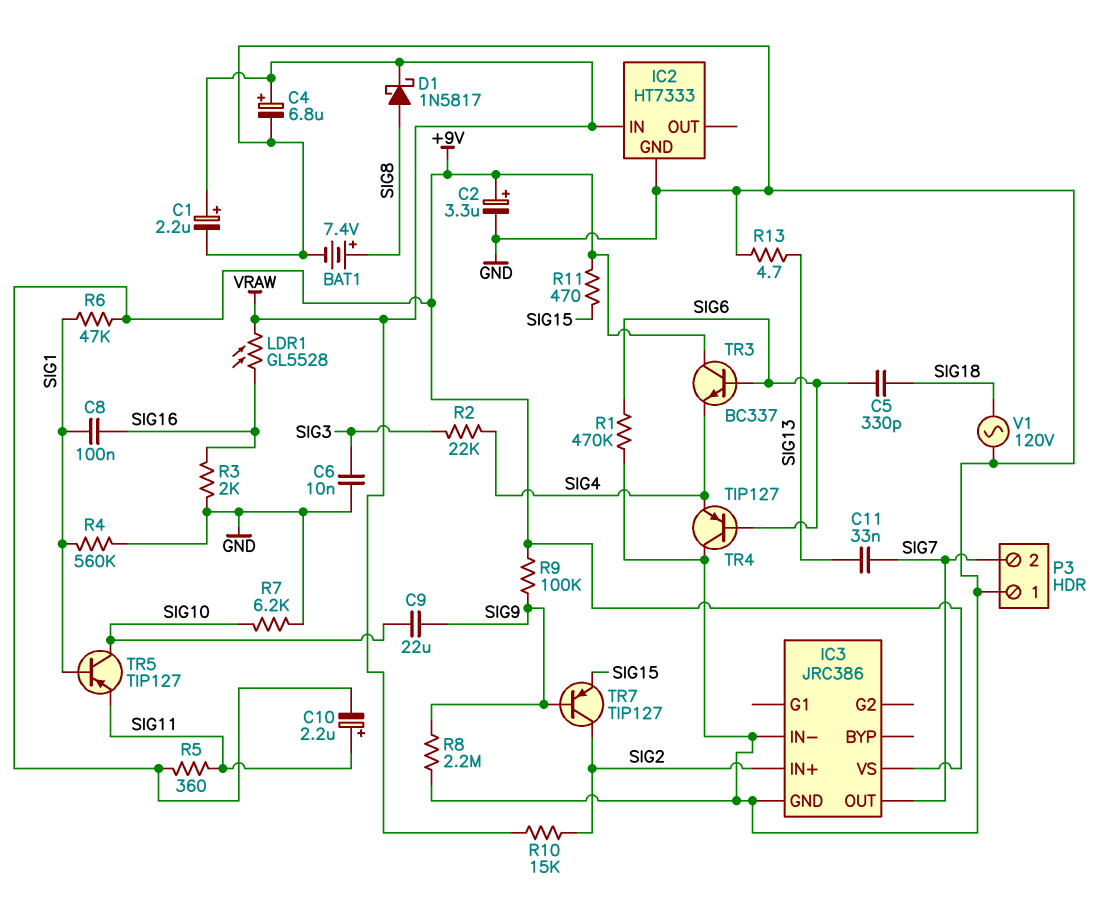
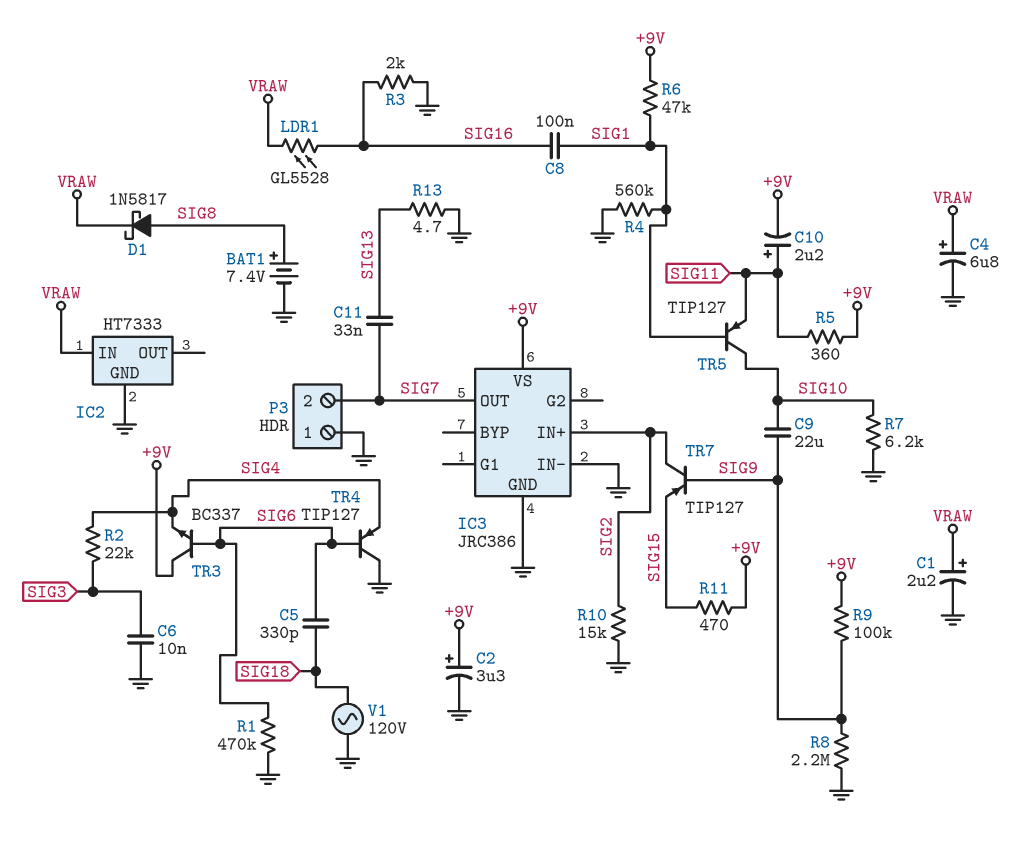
R10: 15k (SIG2, VRAW) -> 15k (GND, SIG2)

